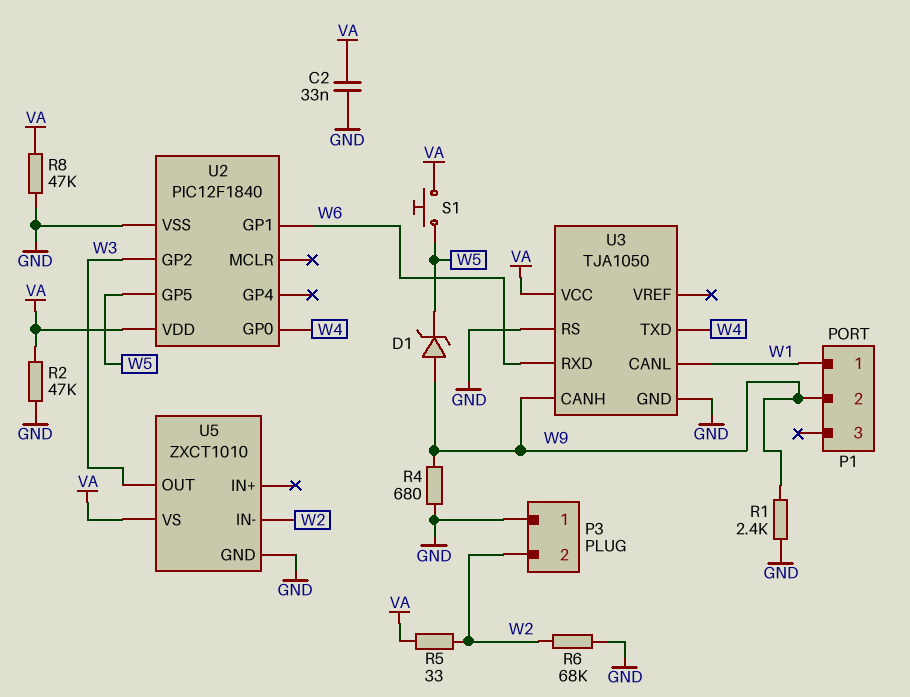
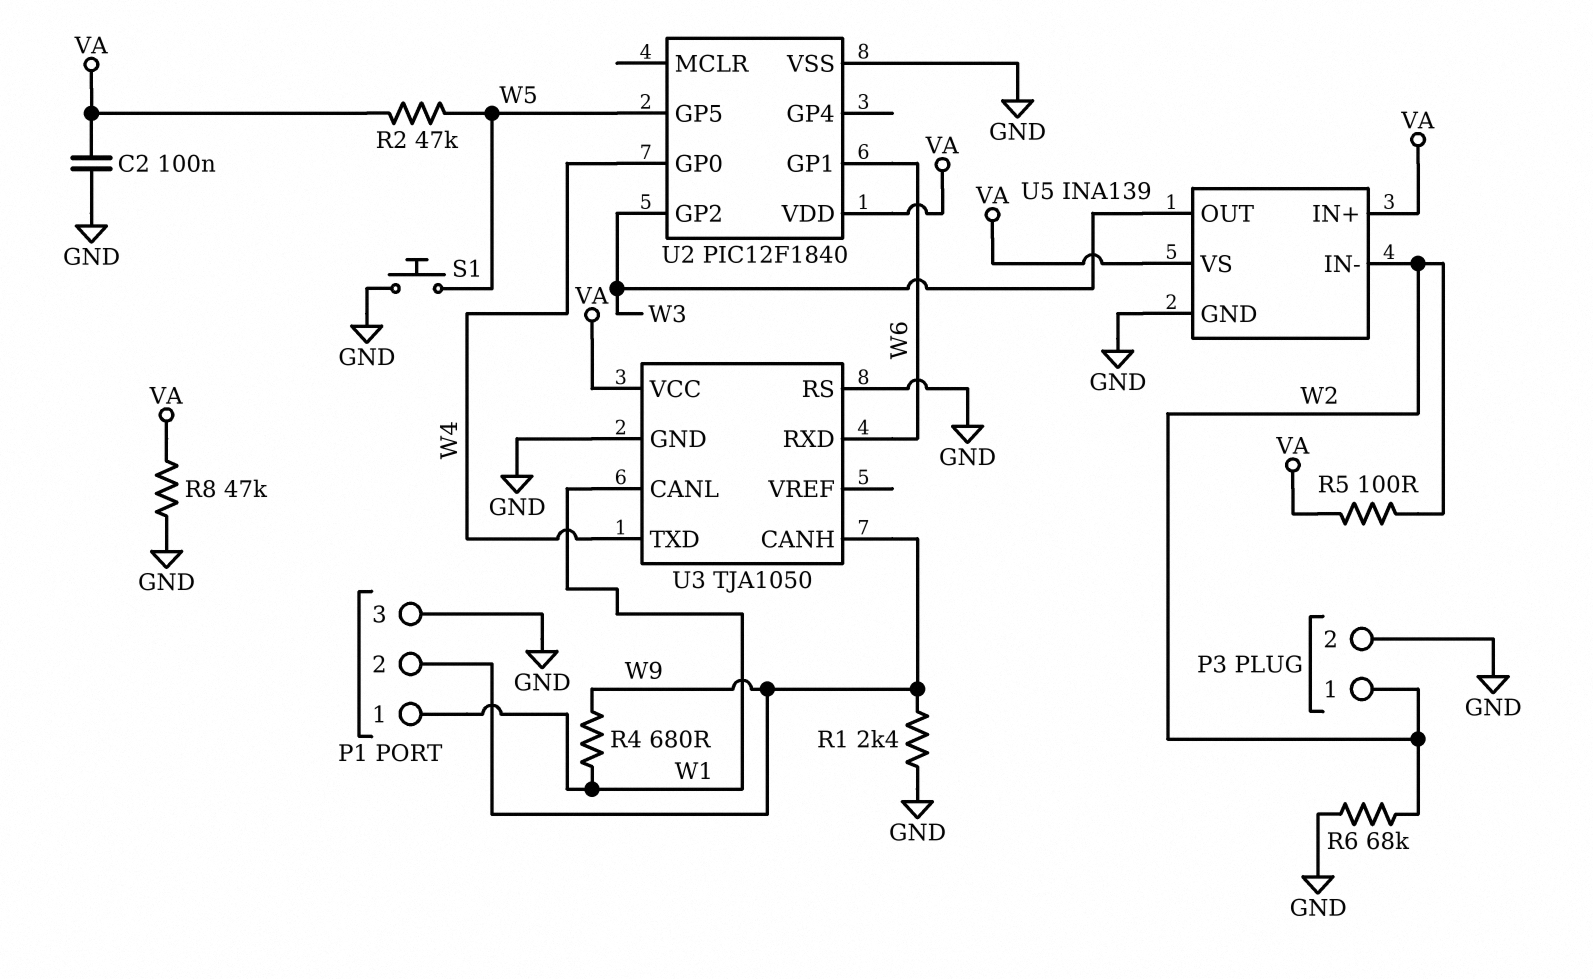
C2: 33nF (GND, VA) -> 100nF (GND, VA)
D1: zener (A W9, K W5) -> none
P1 pin 3: none -> GND
P3 pin 1: GND -> W2
P3 pin 2: W2 -> GND
R2: 47k (GND, VA) -> 47k (VA, W5)
R4: 680 (GND, W9) -> 680 (W1, W9)
R5: 33 (VA, W2) -> 100 (VA, W2)
S1: button (VA, W5) -> button (GND, W5)
U5: ZXCT1010 -> INA139
U5 pin IN+: none -> VA

